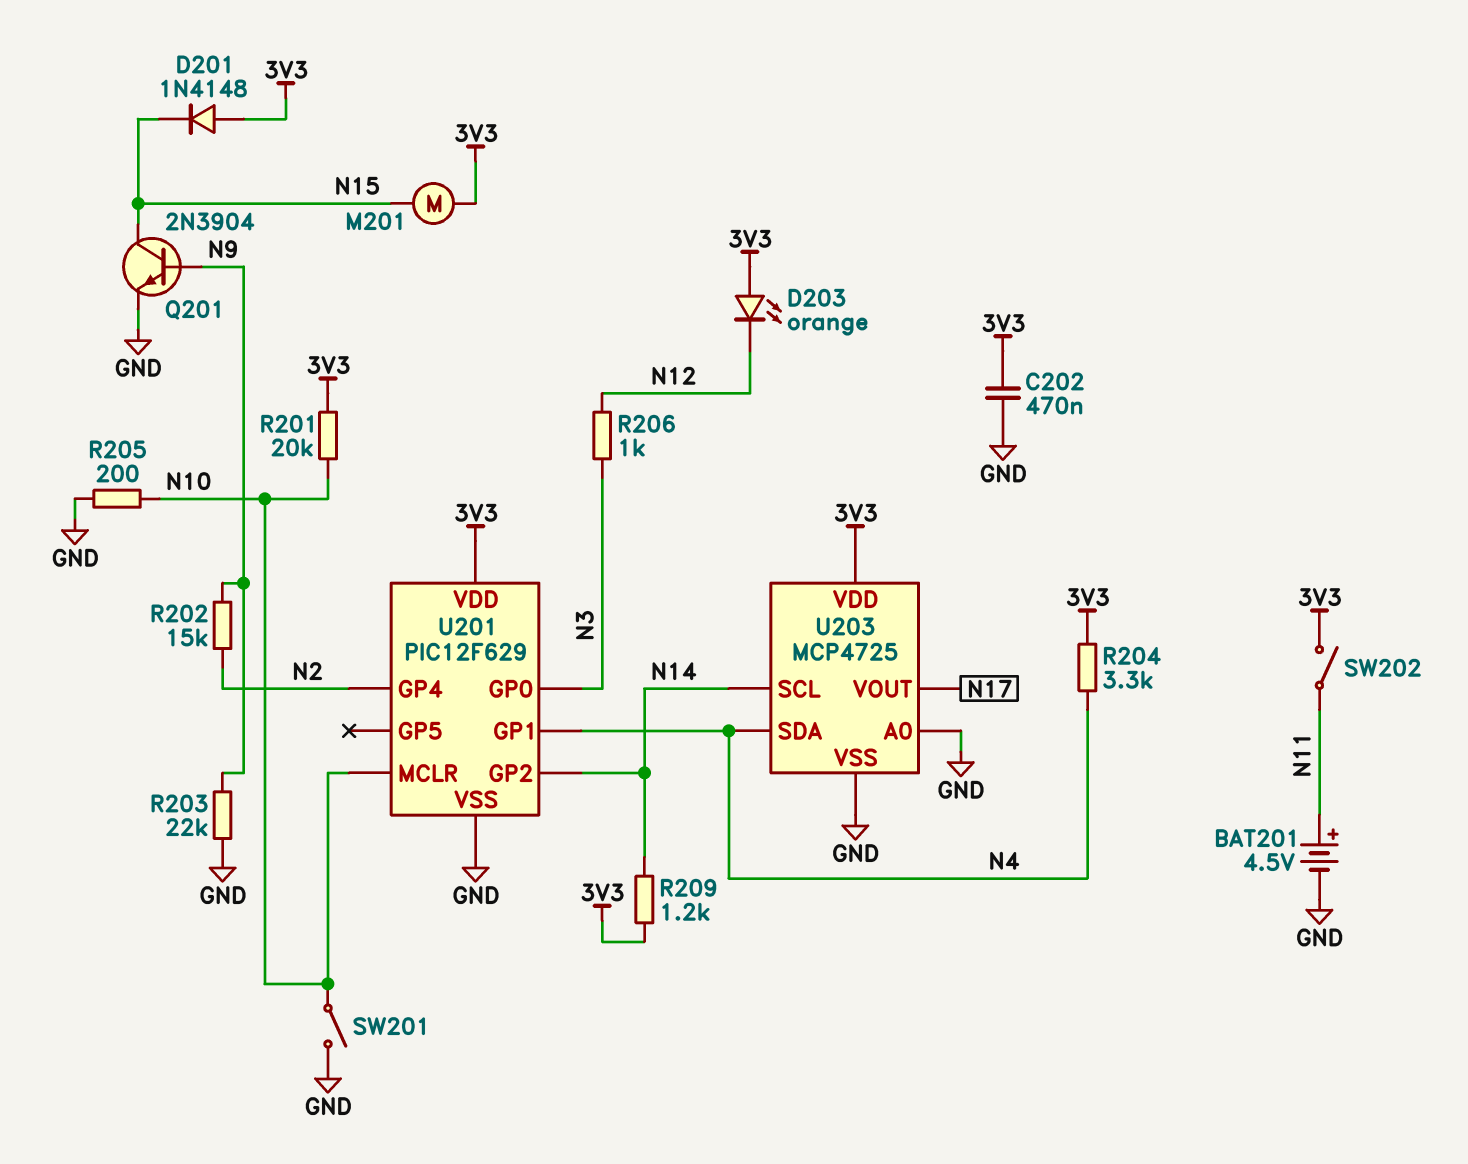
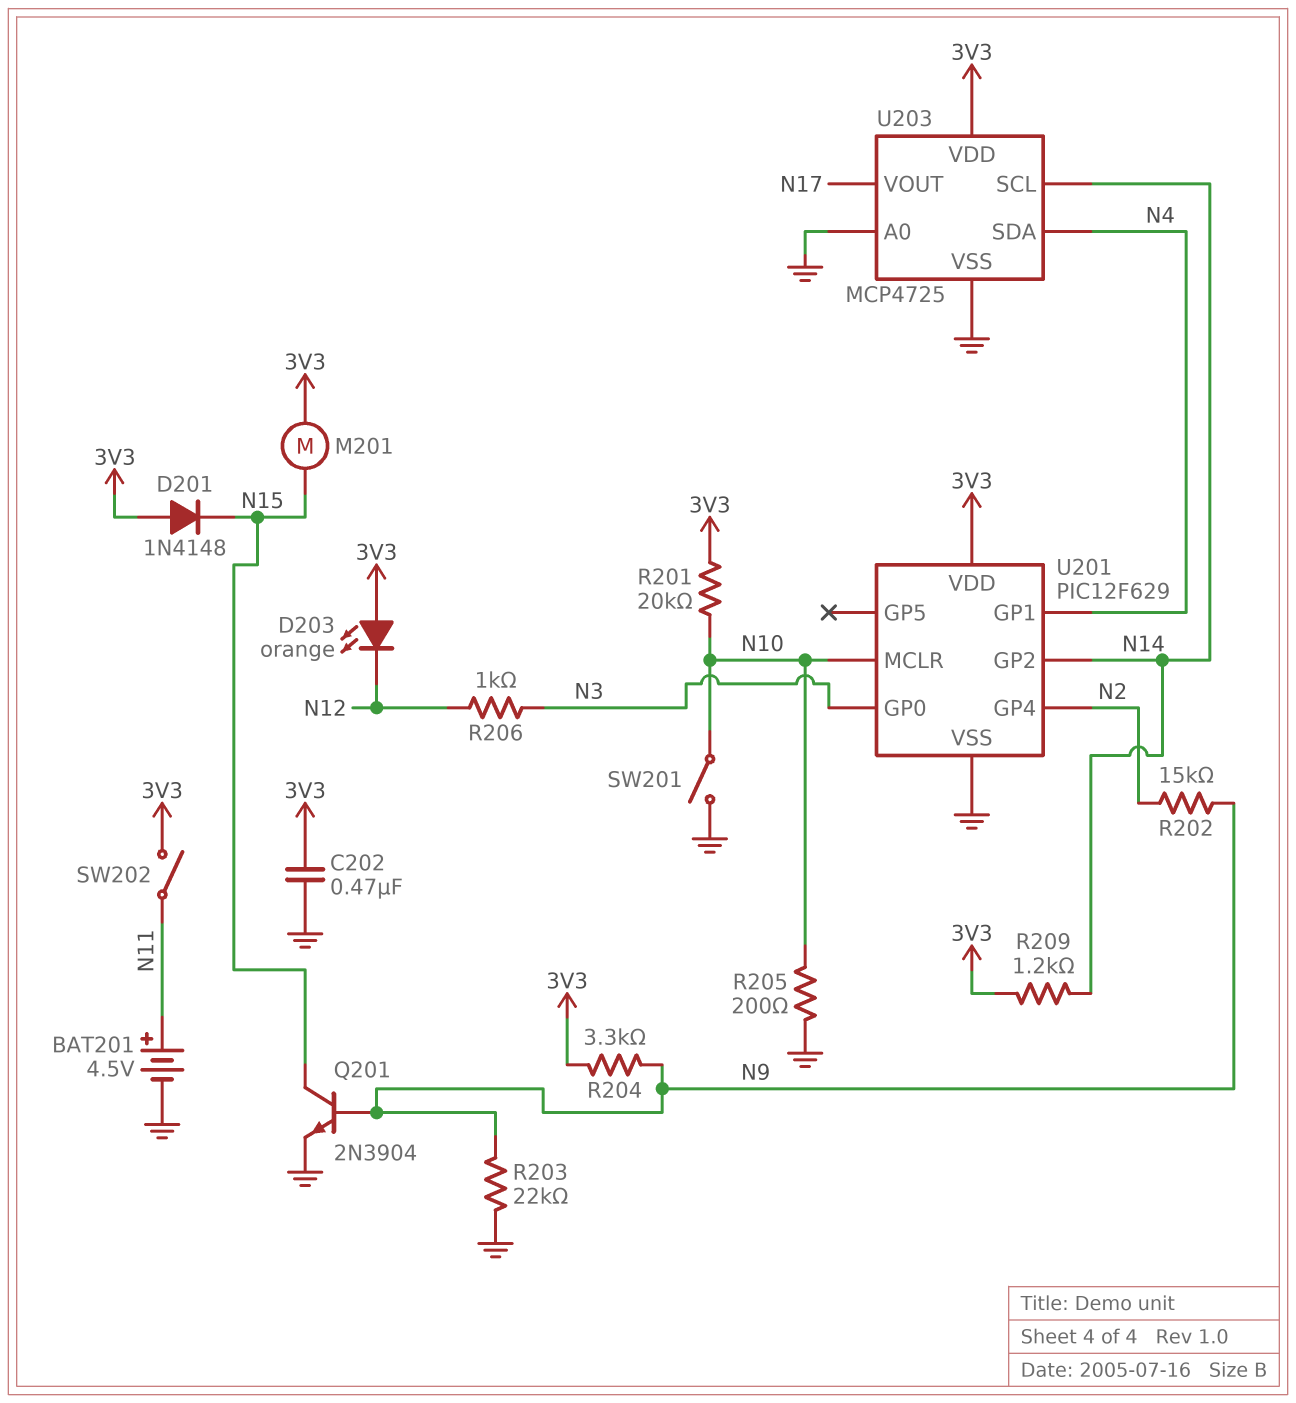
R204: 3.3k (3V3, N4) -> 3.3k (3V3, N9)

